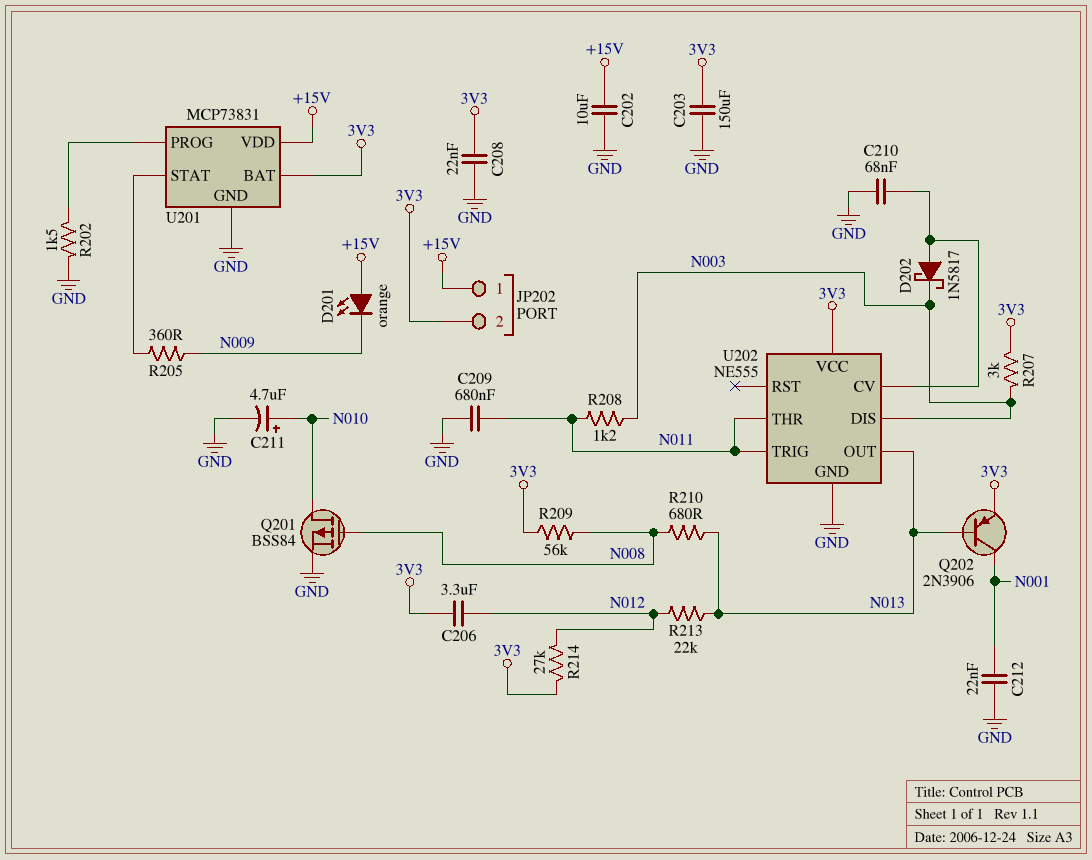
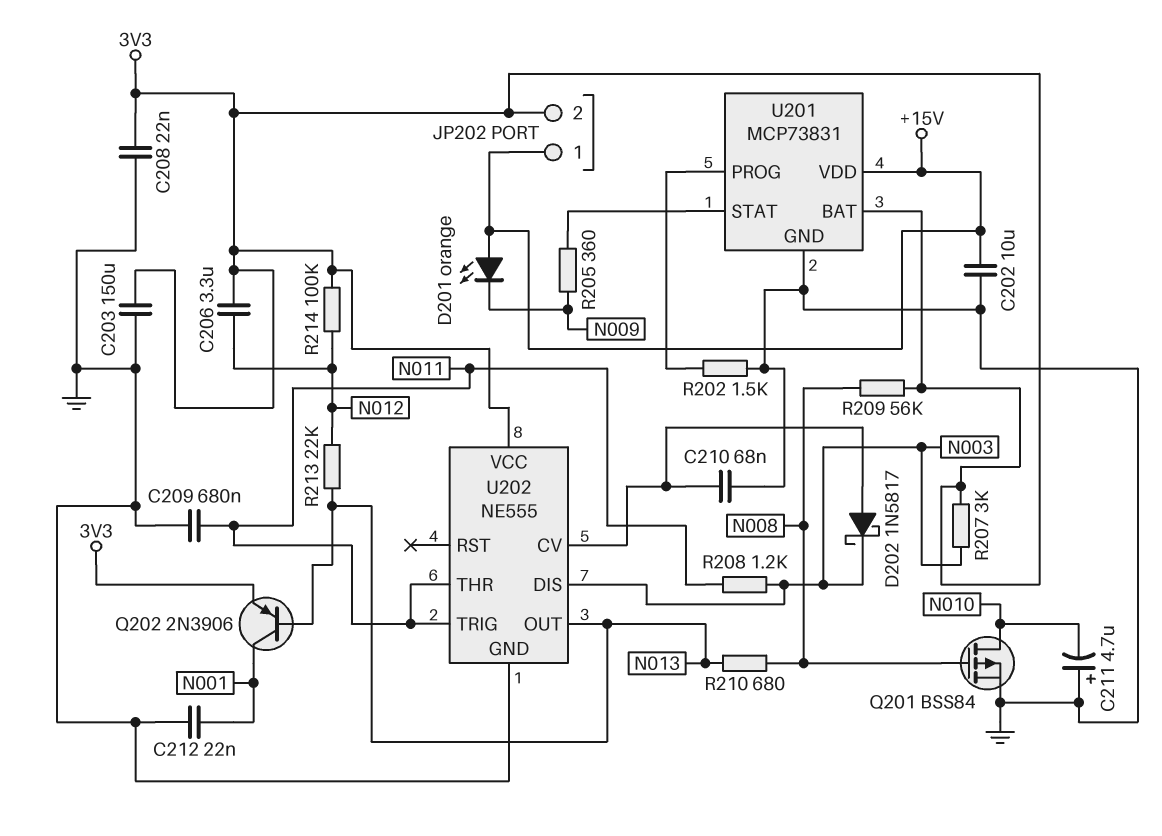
C211: 4.7uF (plus N010, minus GND) -> 4.7uF (plus GND, minus N010)
R214: 27k (3V3, N012) -> 100k (3V3, N012)

